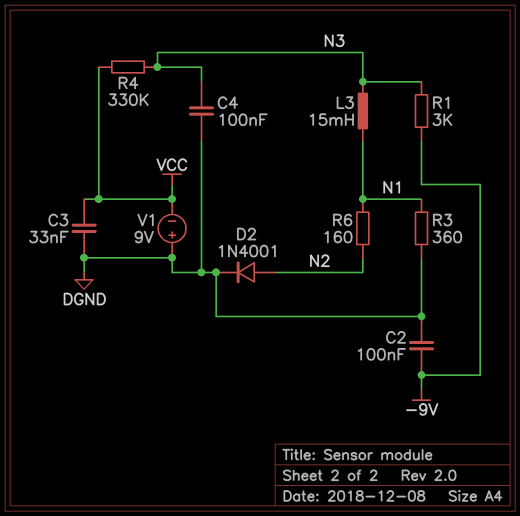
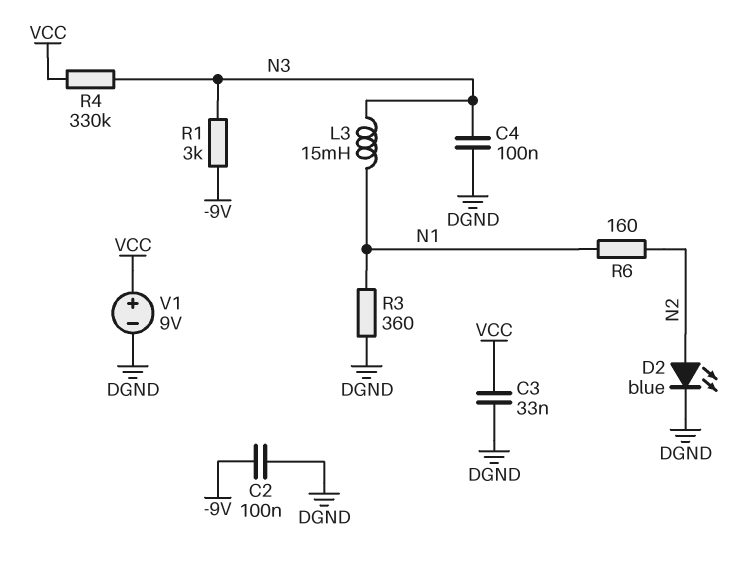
D2: diode 1N4001 (A N2, K DGND) -> LED blue (A N2, K DGND)
V1: 9V (plus DGND, minus VCC) -> 9V (plus VCC, minus DGND)

